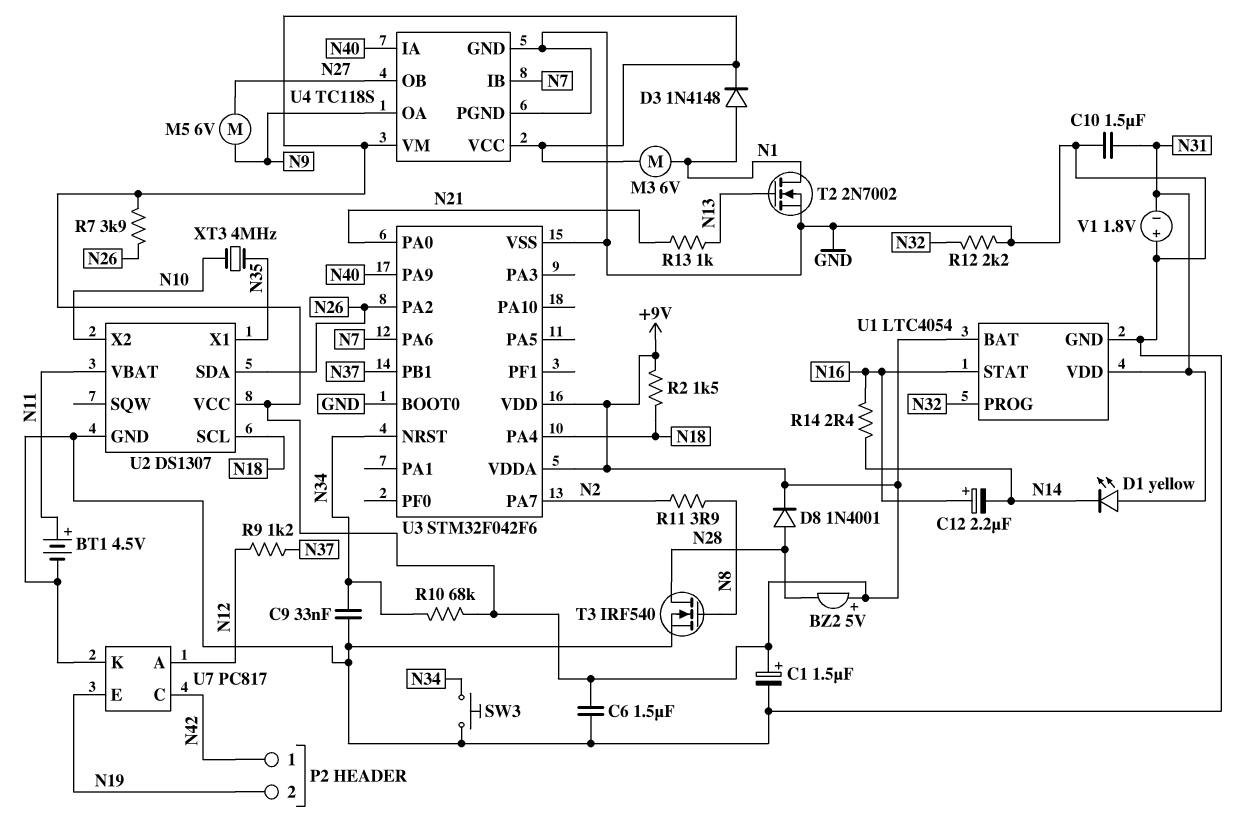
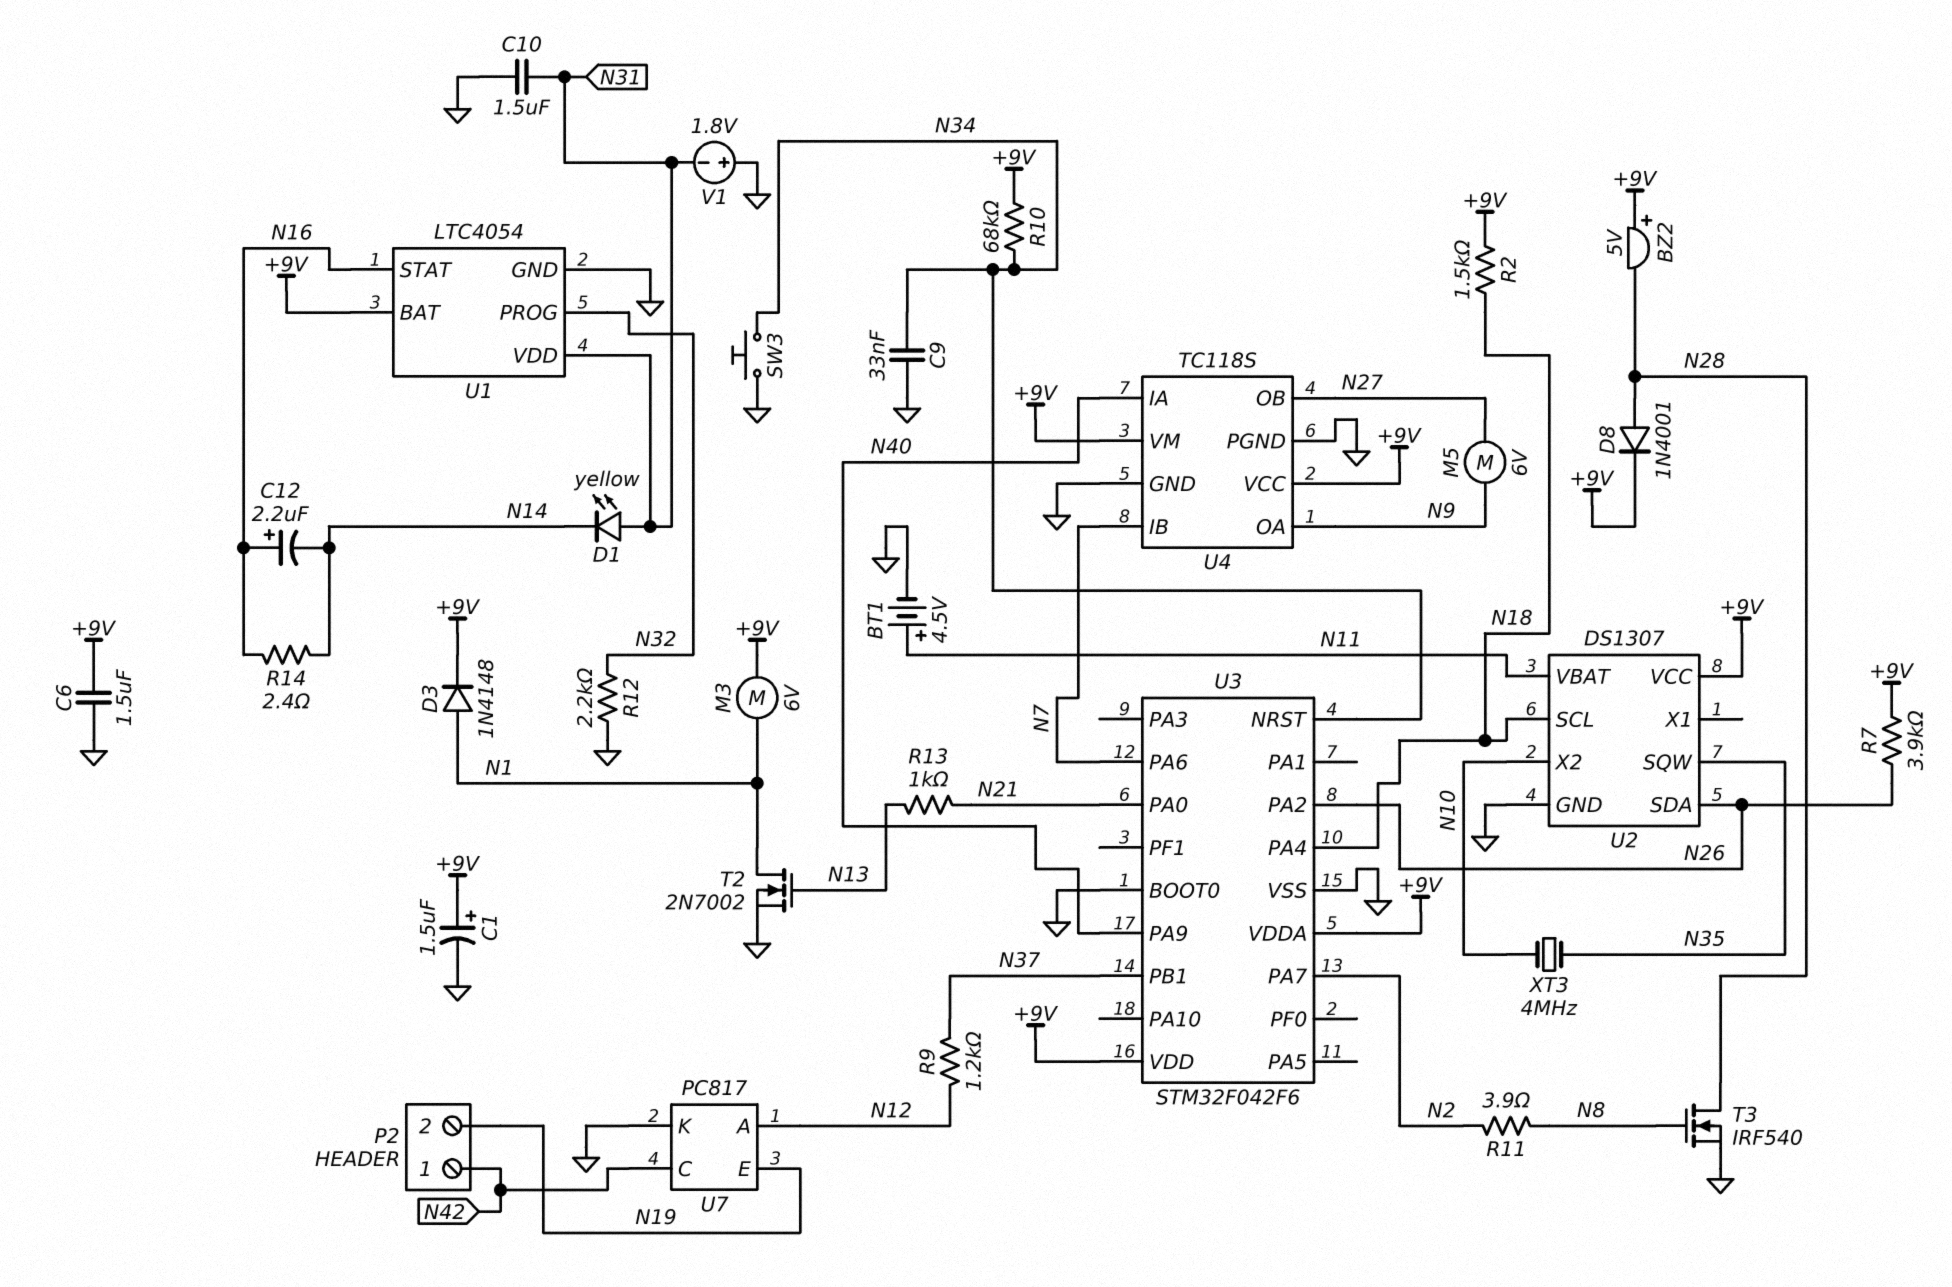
U2 pin SQW: none -> N35
U2 pin X1: N35 -> none

